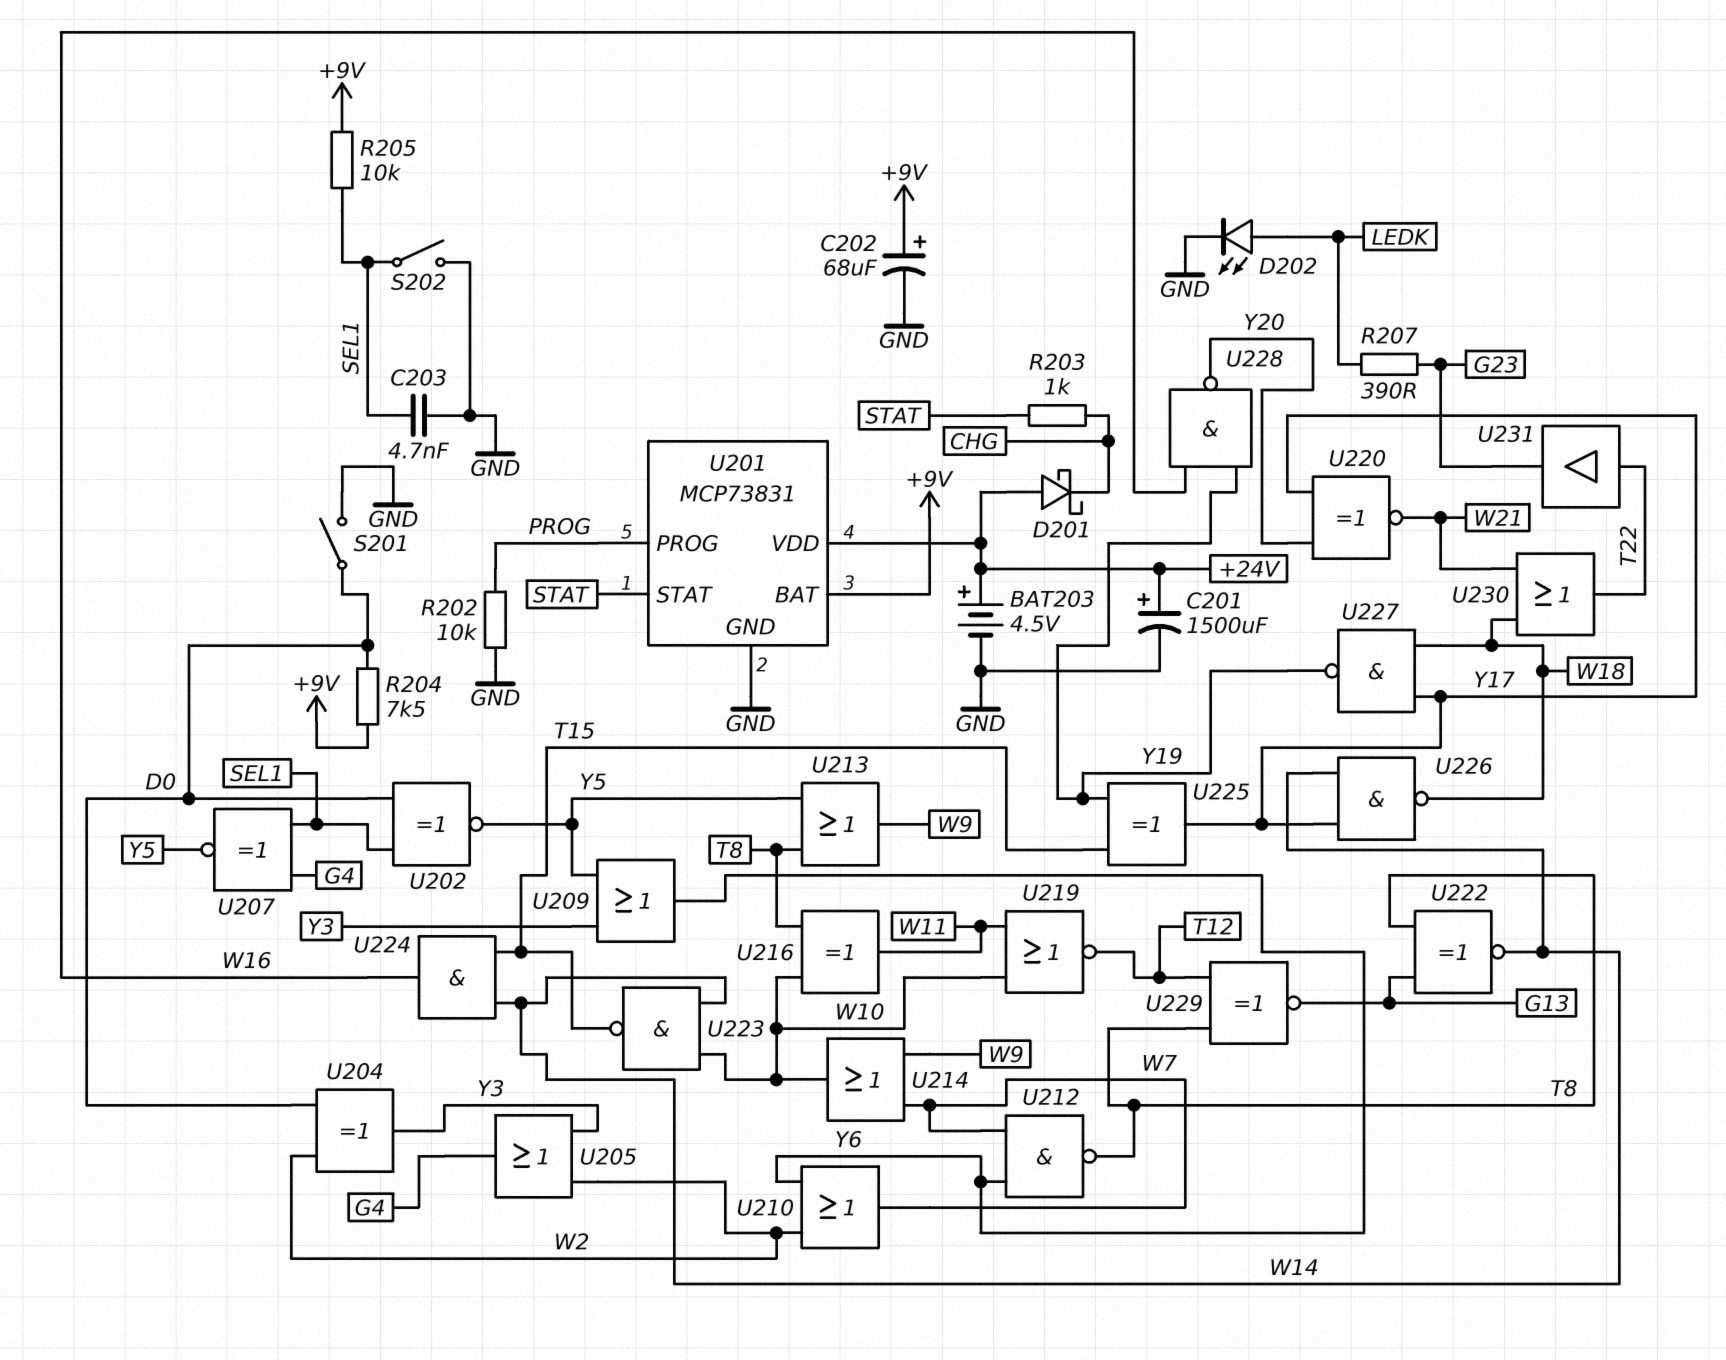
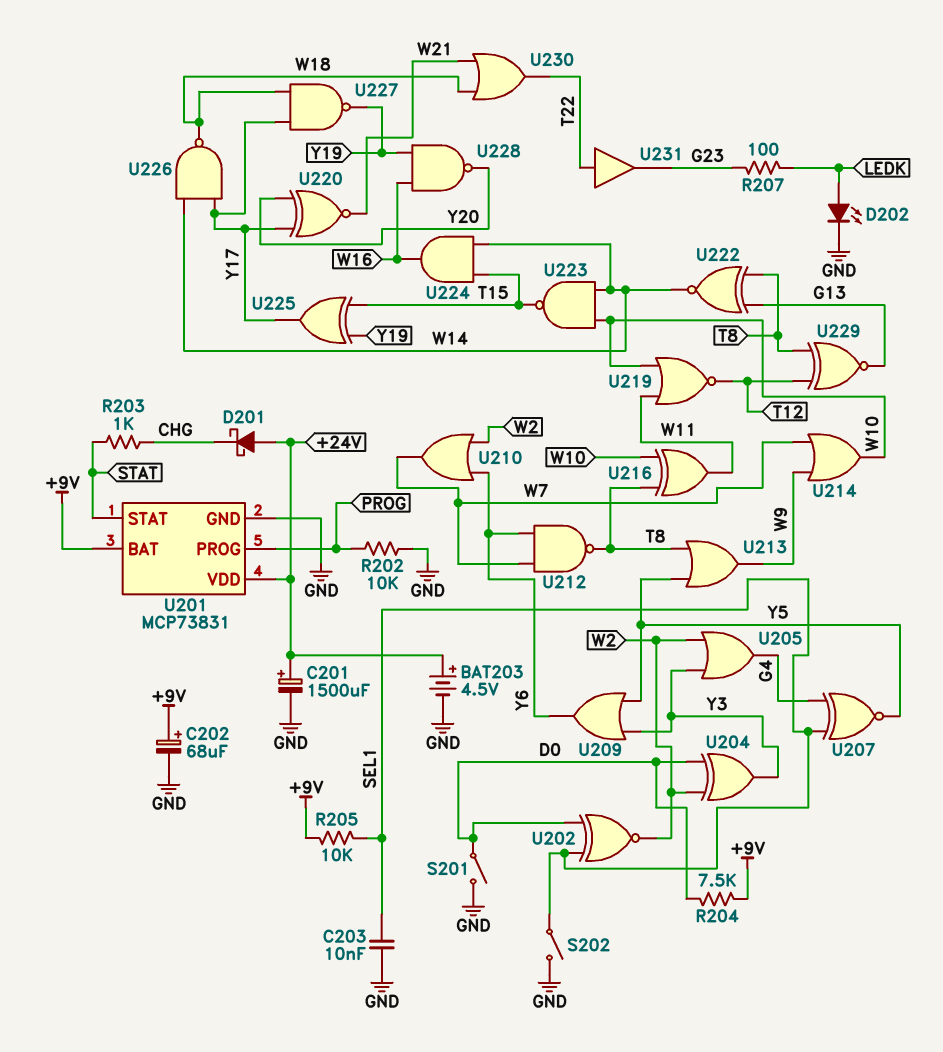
C203: 4.7nF (GND, SEL1) -> 10nF (GND, SEL1)
R207: 390 (G23, LEDK) -> 100 (G23, LEDK)
U202: XNOR (in D0, in SEL1, out Y5) -> XNOR (in D0, in SEL1, out W2)

